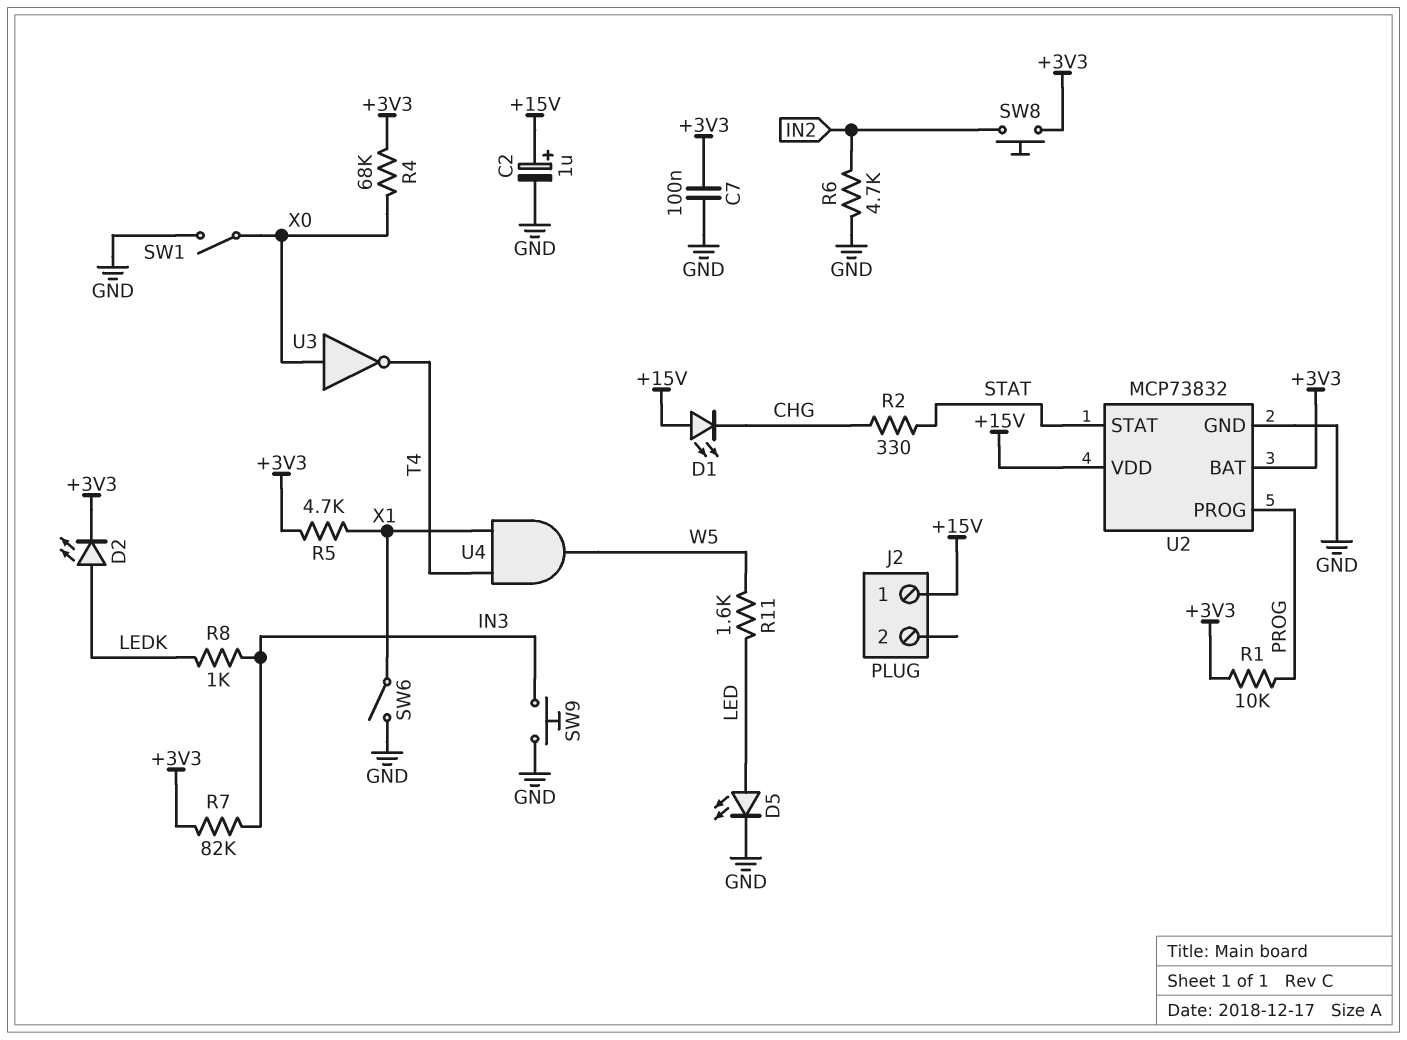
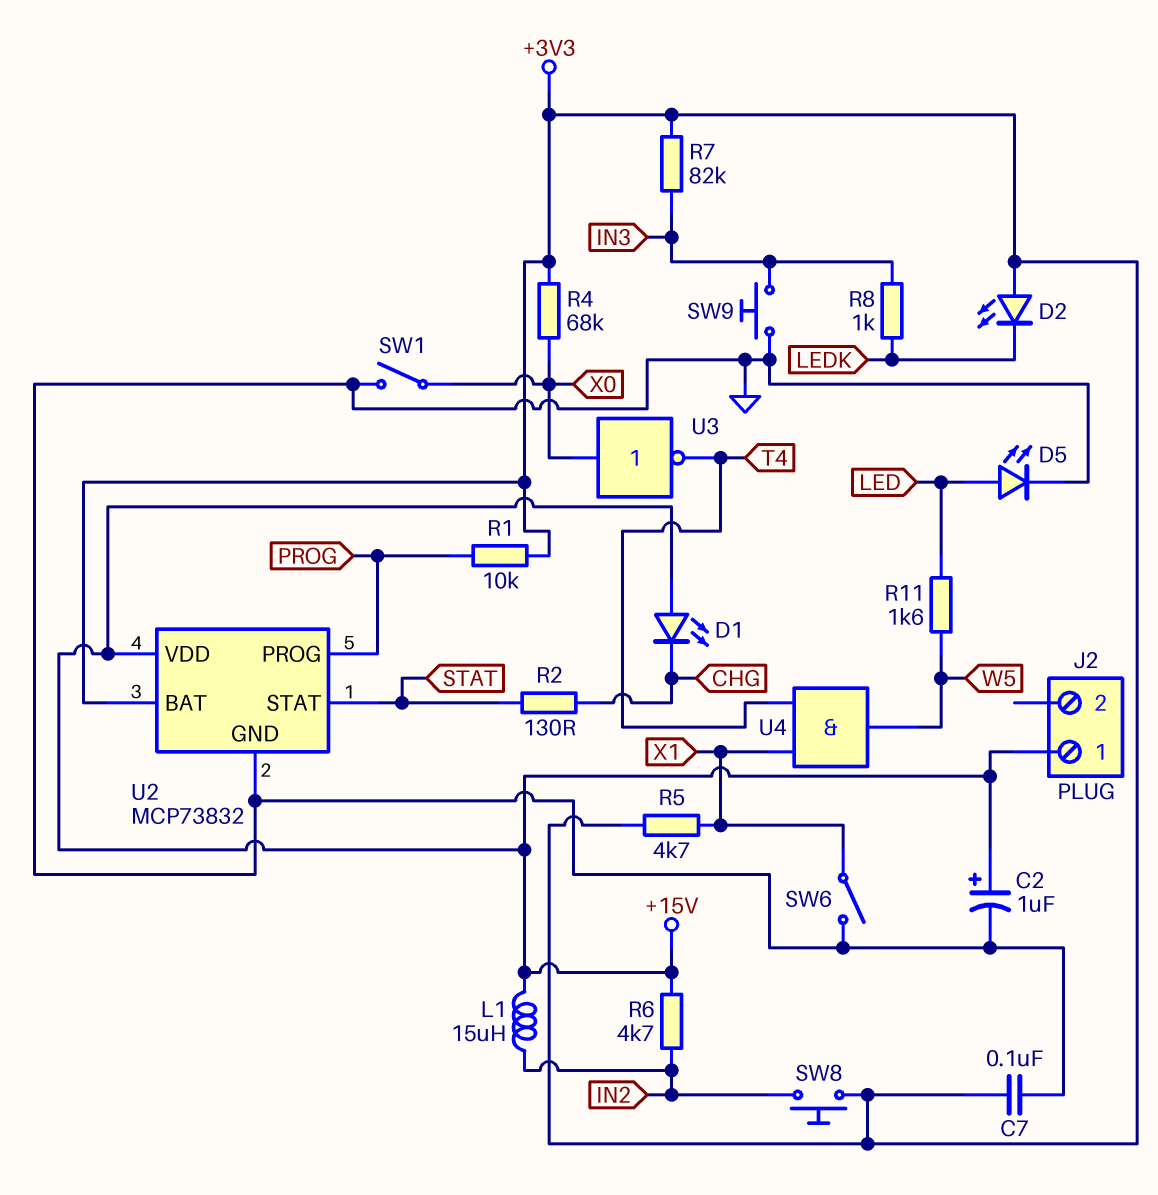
D2: LED (A LEDK, K +3V3) -> LED (A +3V3, K LEDK)
L1: none -> 15uH (+15V, IN2)
R2: 330 (CHG, STAT) -> 130 (CHG, STAT)
R6: 4.7k (GND, IN2) -> 4.7k (+15V, IN2)

